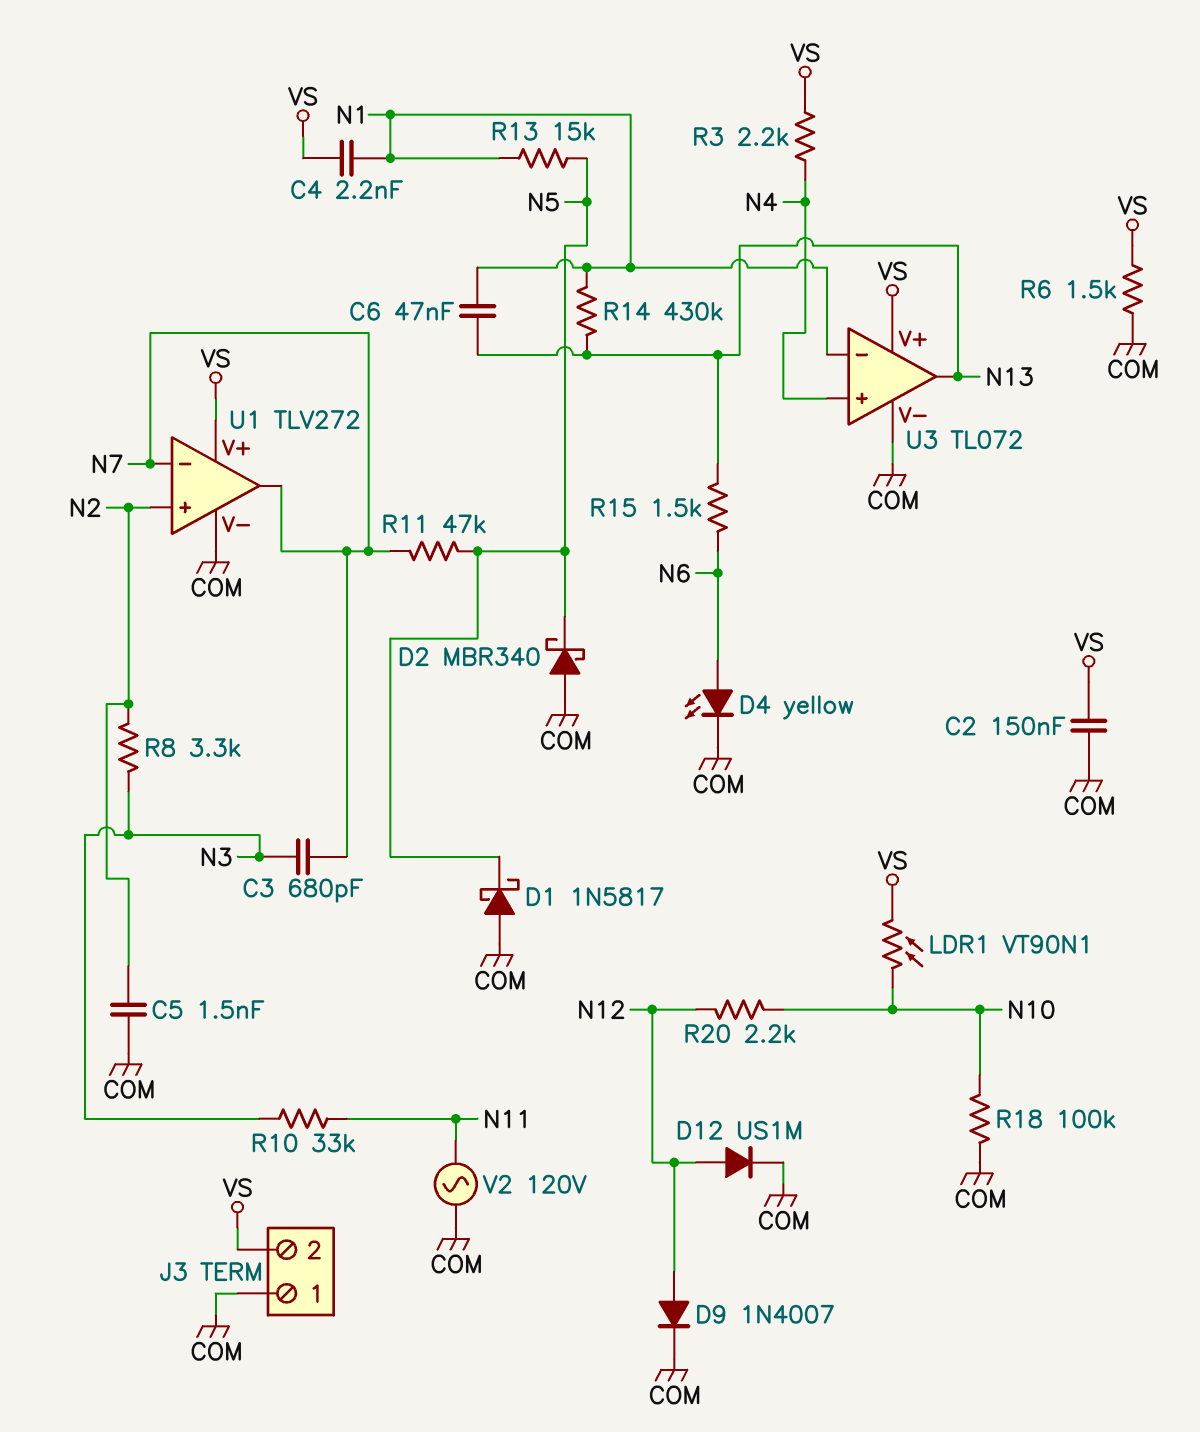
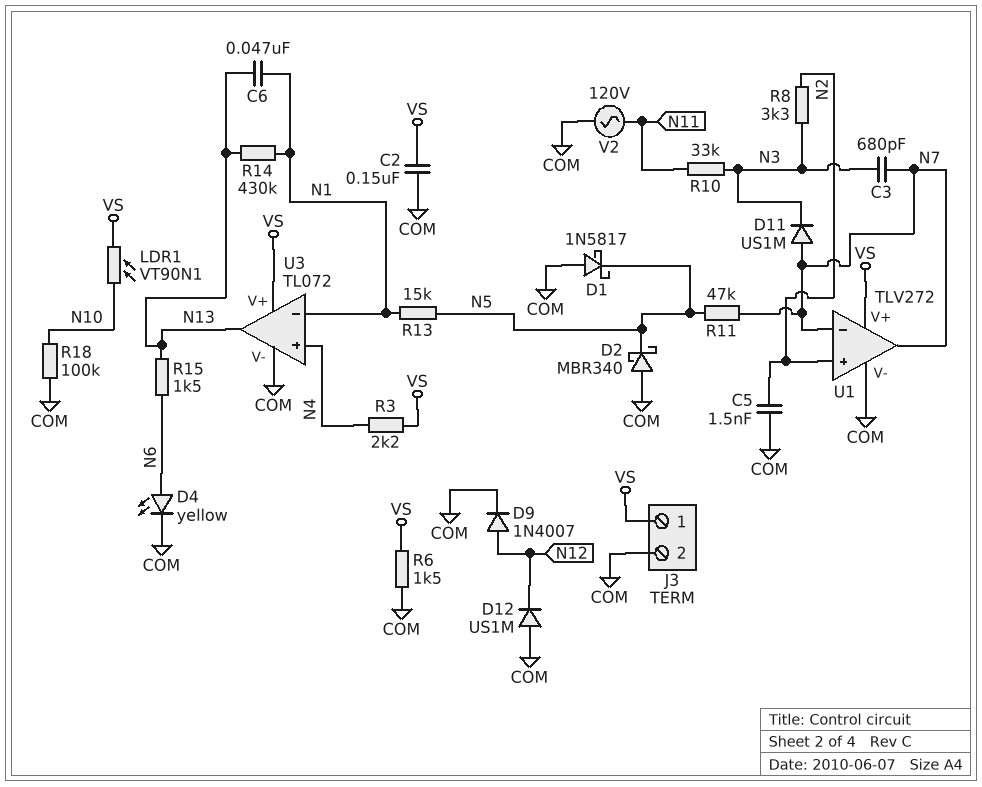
C4: 2.2nF (N1, VS) -> none
D11: none -> diode US1M (A N7, K N3)
D12: diode US1M (A N12, K COM) -> diode US1M (A COM, K N12)
J3 pin 1: COM -> VS
J3 pin 2: VS -> COM
R20: 2.2k (N10, N12) -> none

